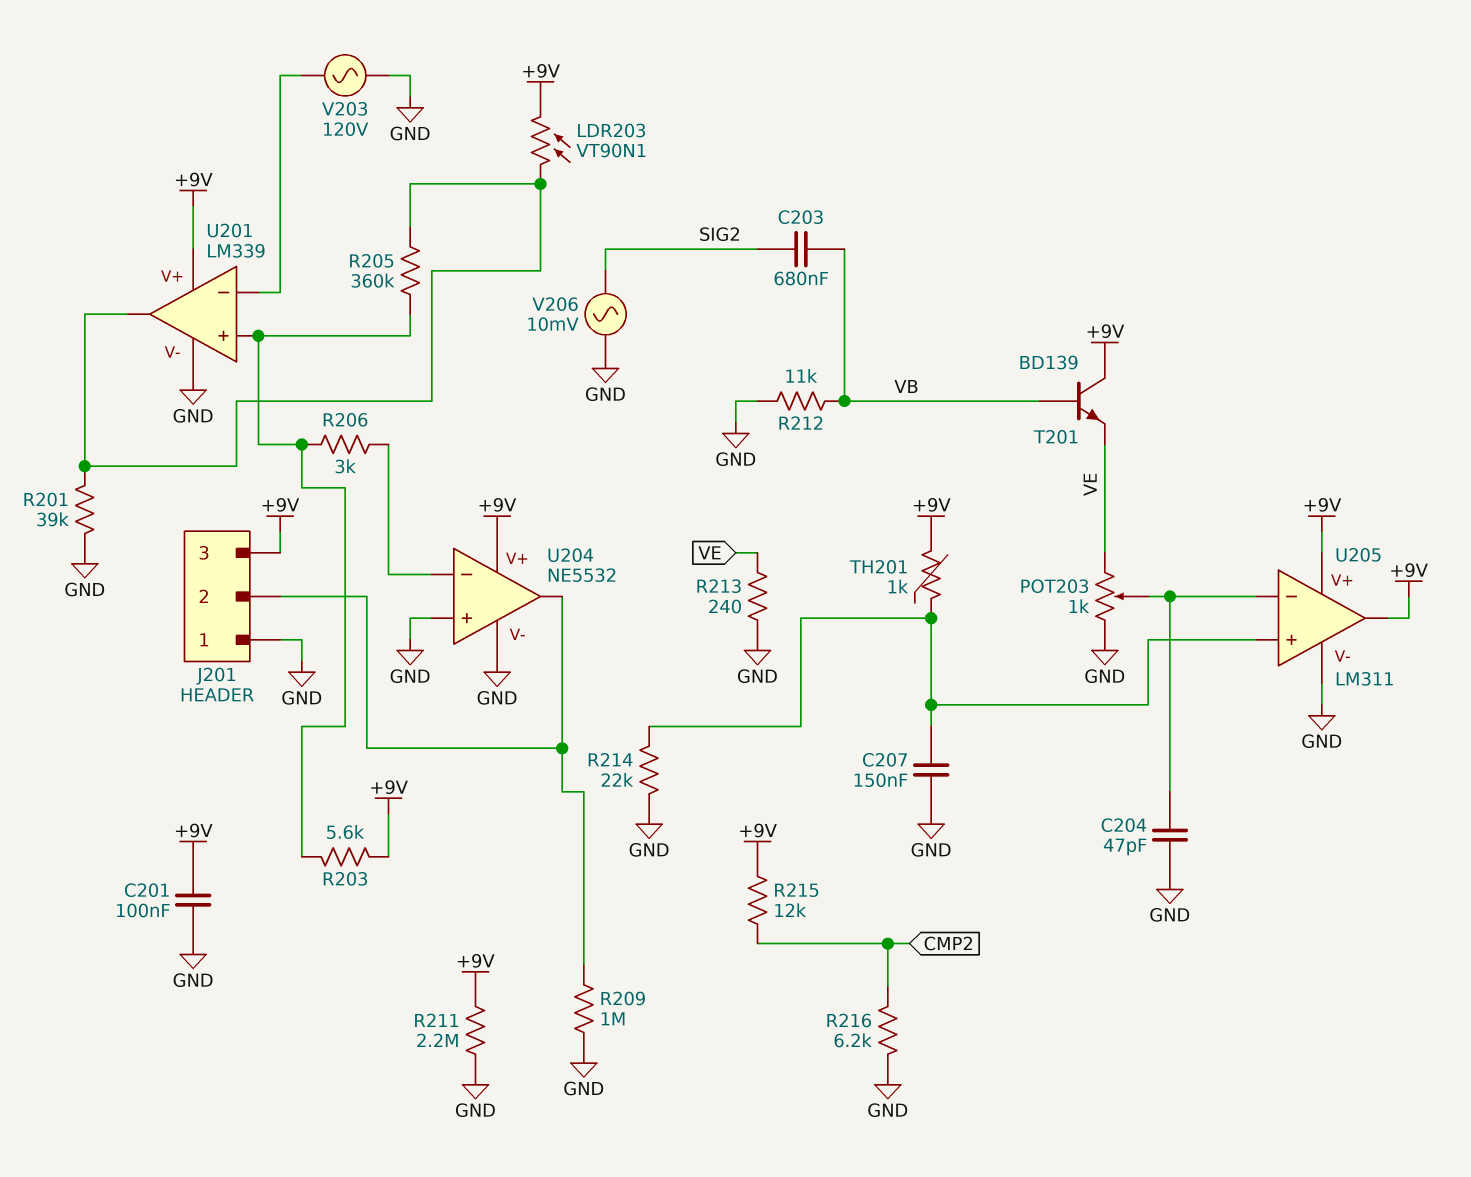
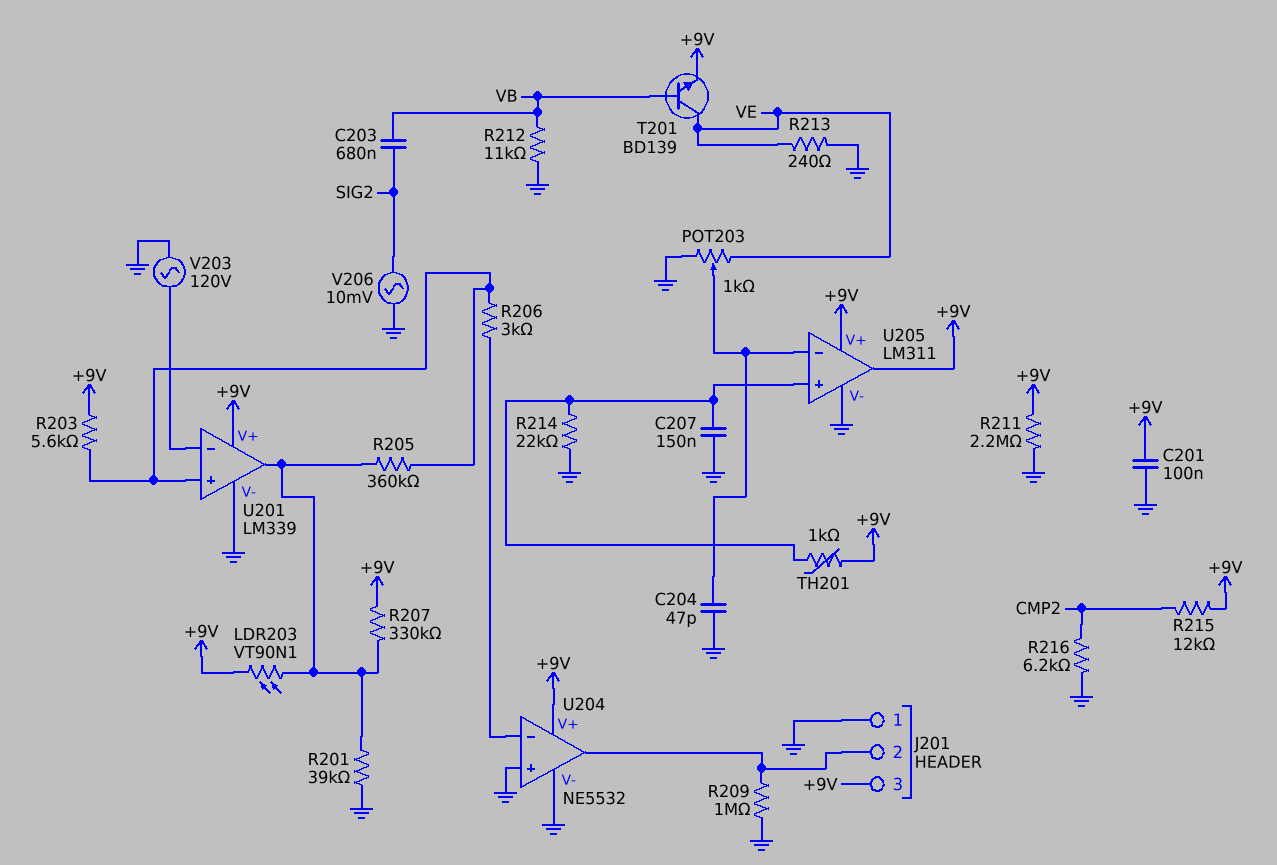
R207: none -> 330k (+9V, U201/out)
T201: NPN BD139 (B VB, C +9V, E VE) -> NPN BD139 (B VB, C VE, E +9V)

